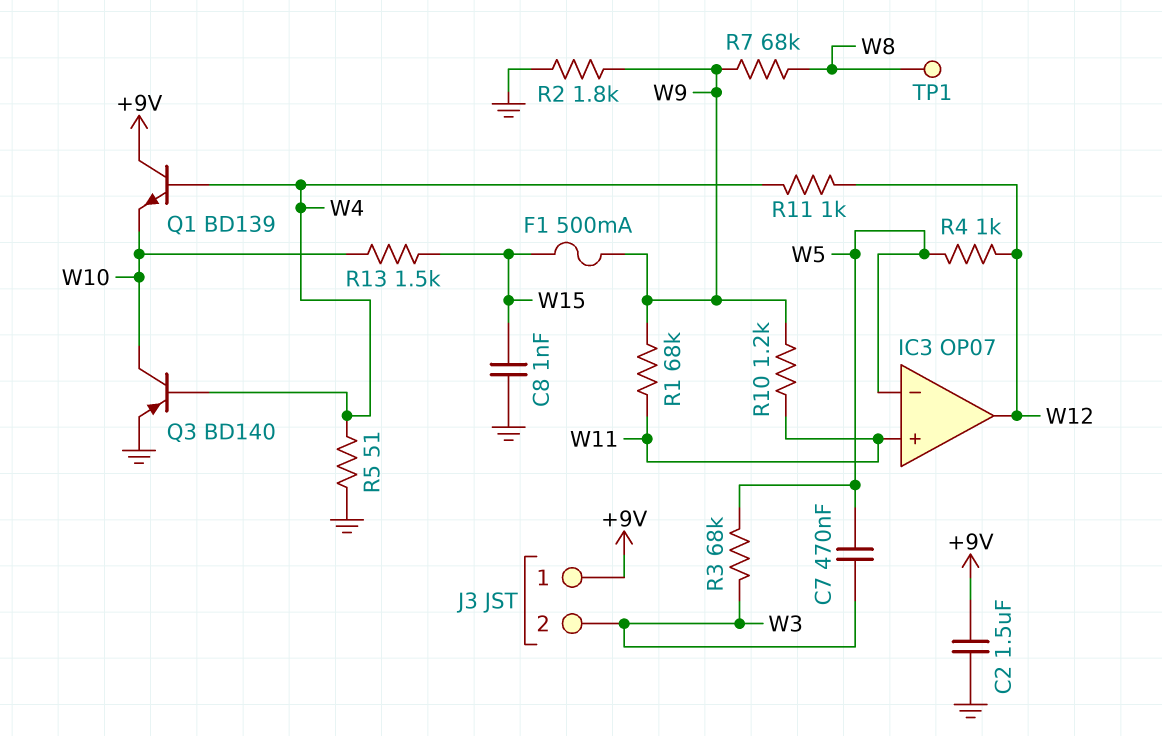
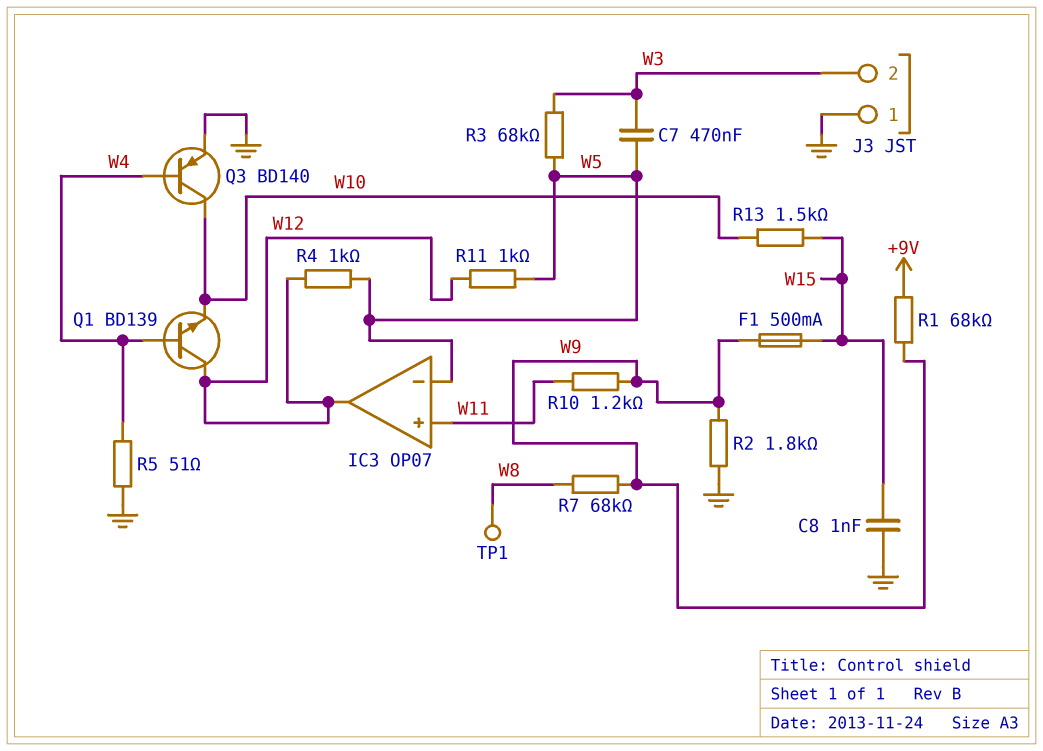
C2: 1.5uF (+9V, GND) -> none
J3 pin 1: +9V -> GND
Q1: NPN BD139 (B W4, C +9V, E W10) -> NPN BD139 (B W4, C W12, E W10)
R1: 68k (W9, W11) -> 68k (+9V, W9)
R11: 1k (W4, W12) -> 1k (W5, W12)

